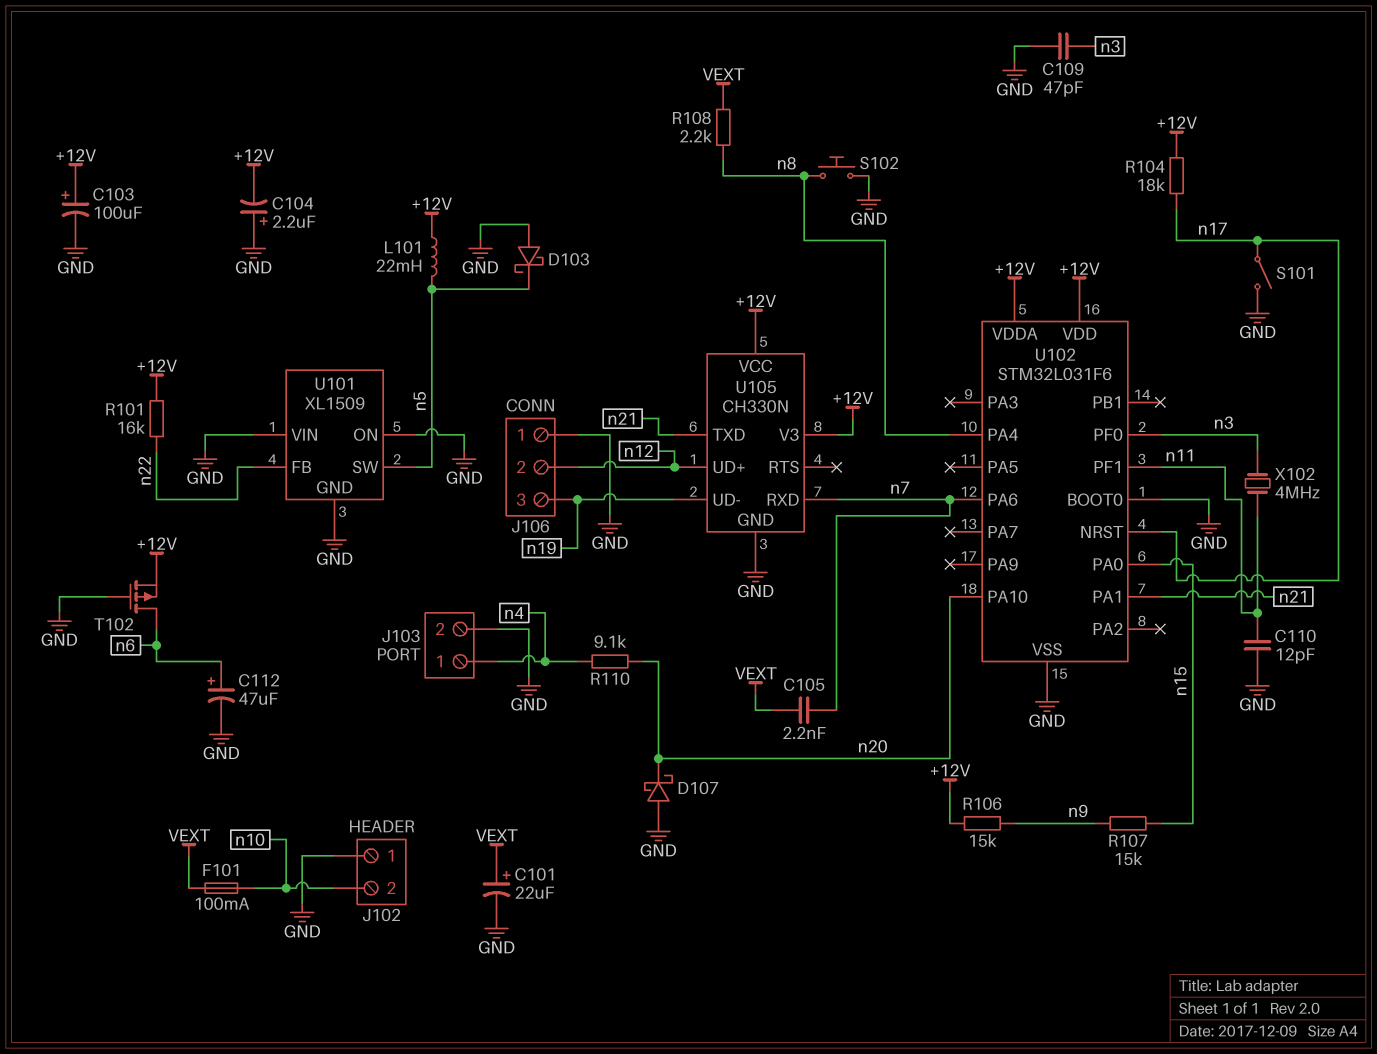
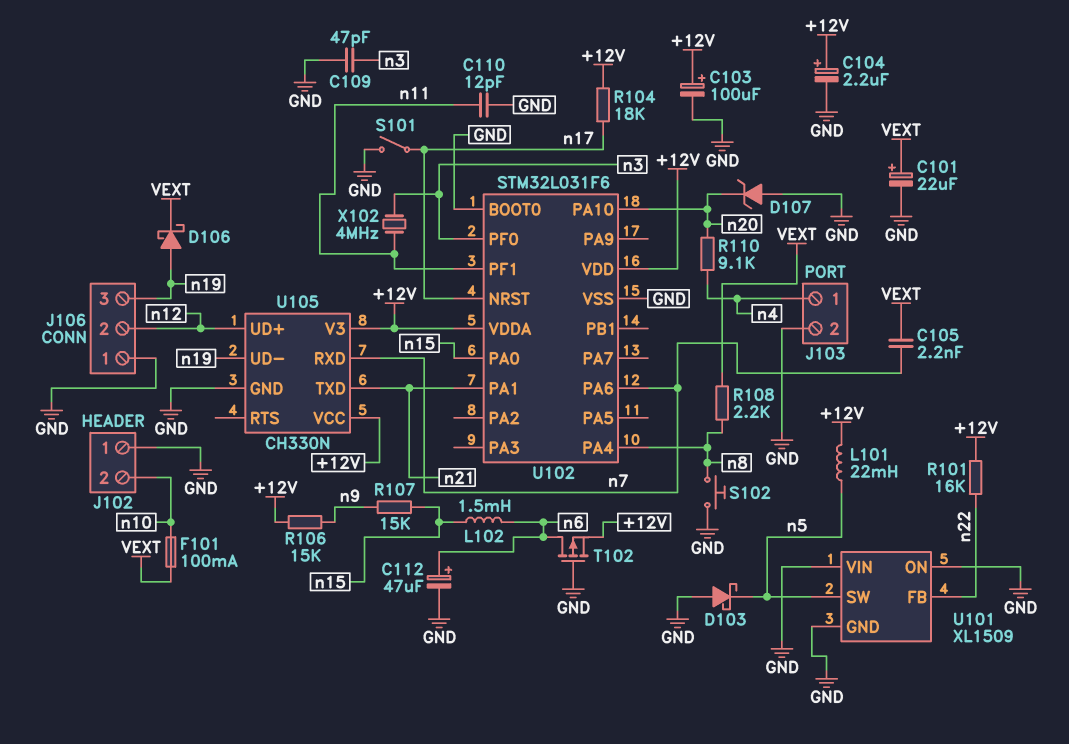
C104: 2.2uF (plus GND, minus +12V) -> 2.2uF (plus +12V, minus GND)
D106: none -> schottky (A n19, K VEXT)
D107: schottky (A GND, K n20) -> zener (A GND, K n20)
L102: none -> 1.5mH (n6, n15)

